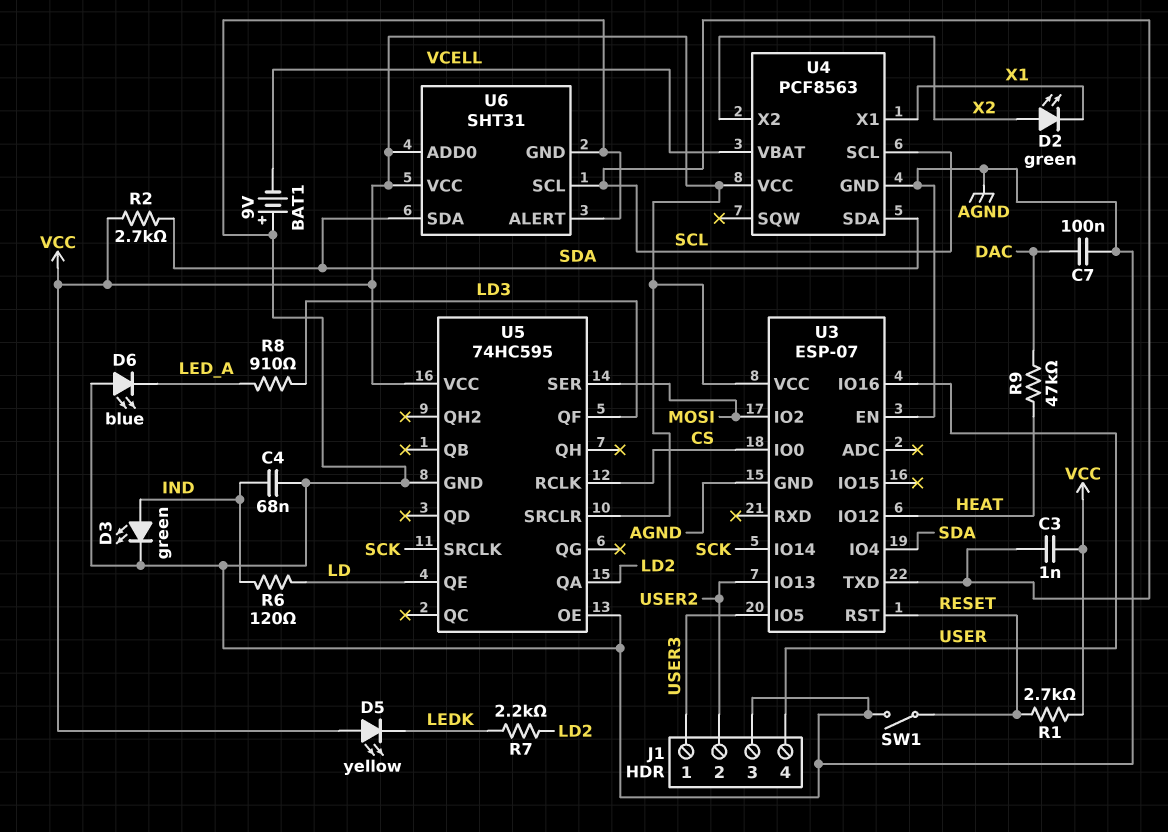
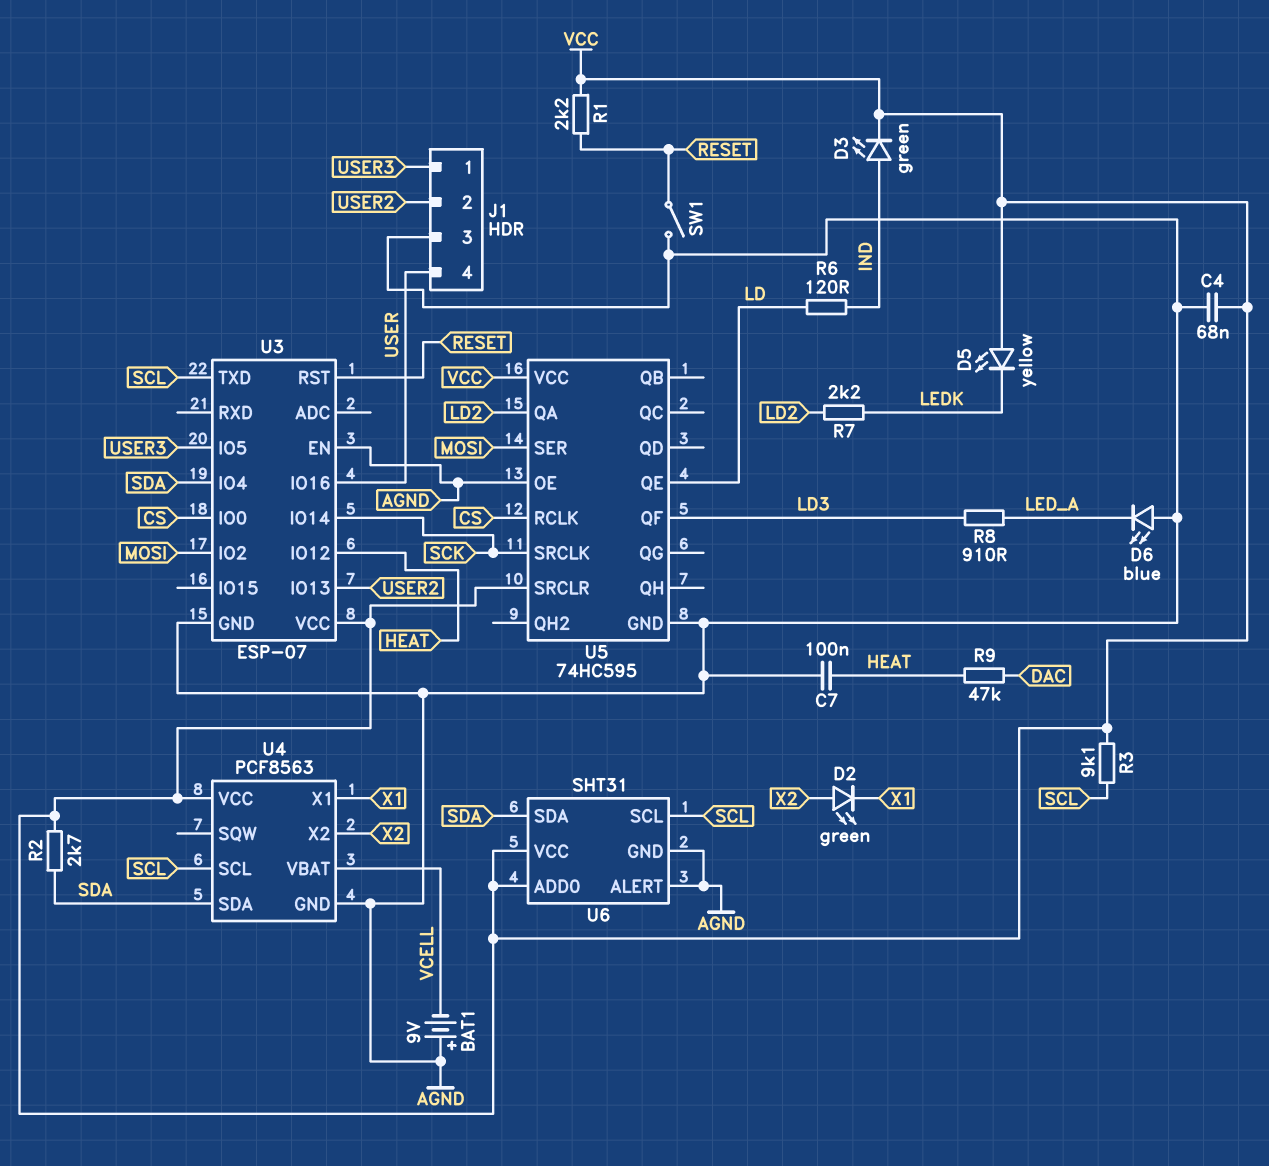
C3: 1nF (SCL, VCC) -> none
C4: 68nF (AGND, IND) -> 68nF (AGND, VCC)
C7: 100nF (AGND, DAC) -> 100nF (AGND, HEAT)
D3: LED green (A IND, K AGND) -> LED green (A IND, K VCC)
R1: 2.7k (RESET, VCC) -> 2.2k (RESET, VCC)
R3: none -> 9.1k (SCL, VCC)

